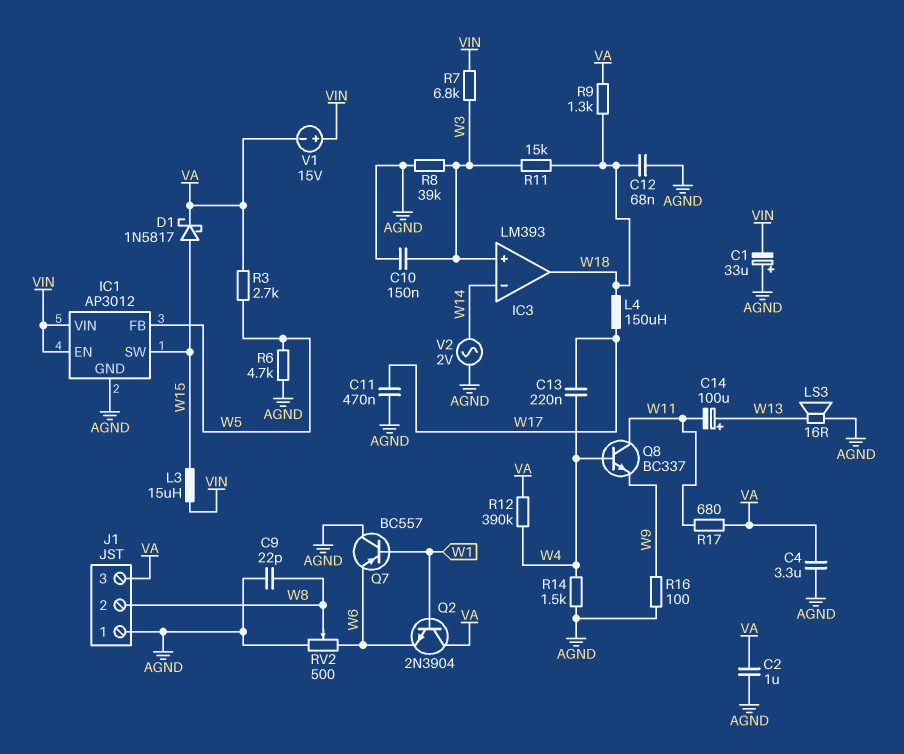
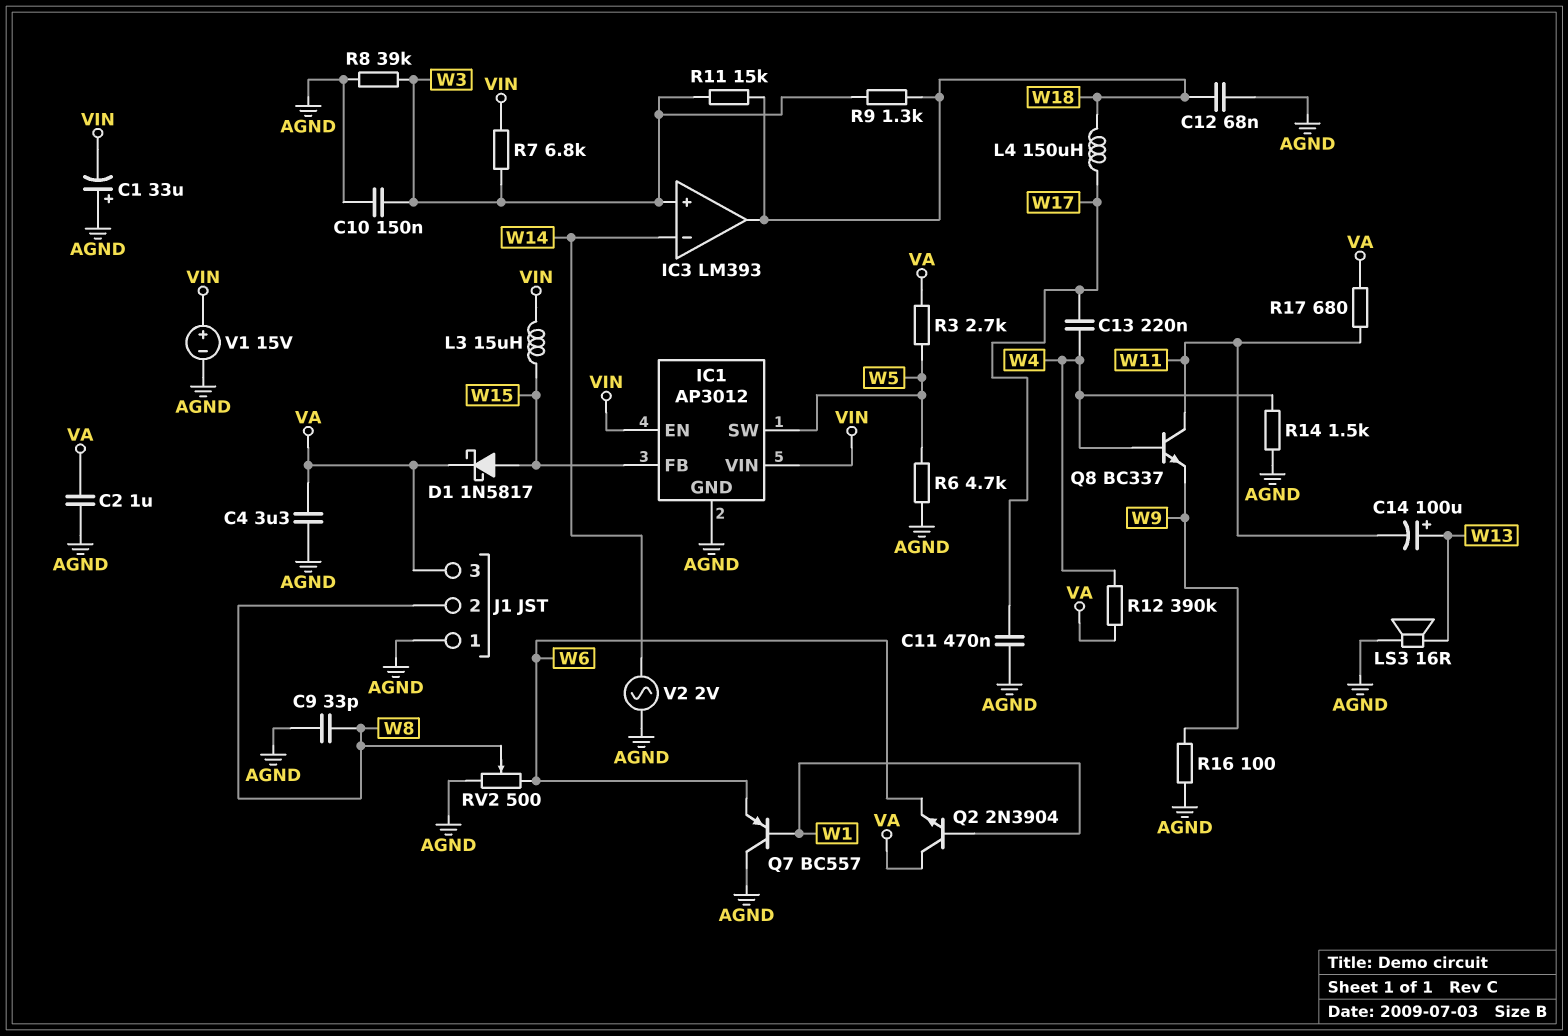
C9: 22pF (AGND, W8) -> 33pF (AGND, W8)
IC1 pin FB: W5 -> W15
IC1 pin SW: W15 -> W5
R9: 1.3k (VA, W18) -> 1.3k (W3, W18)
V1: 15V (plus VIN, minus VA) -> 15V (plus VIN, minus AGND)

